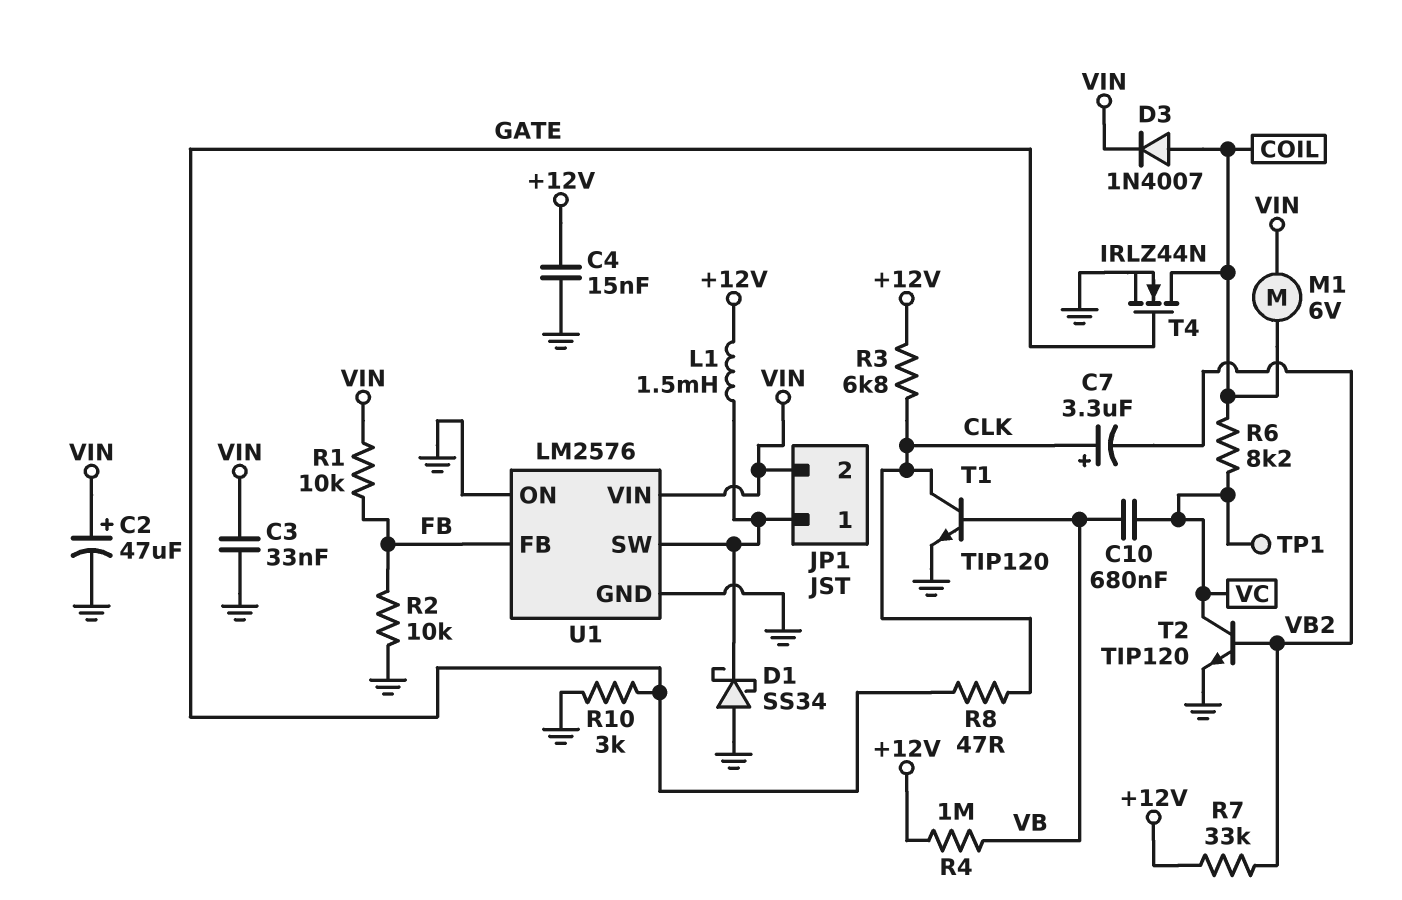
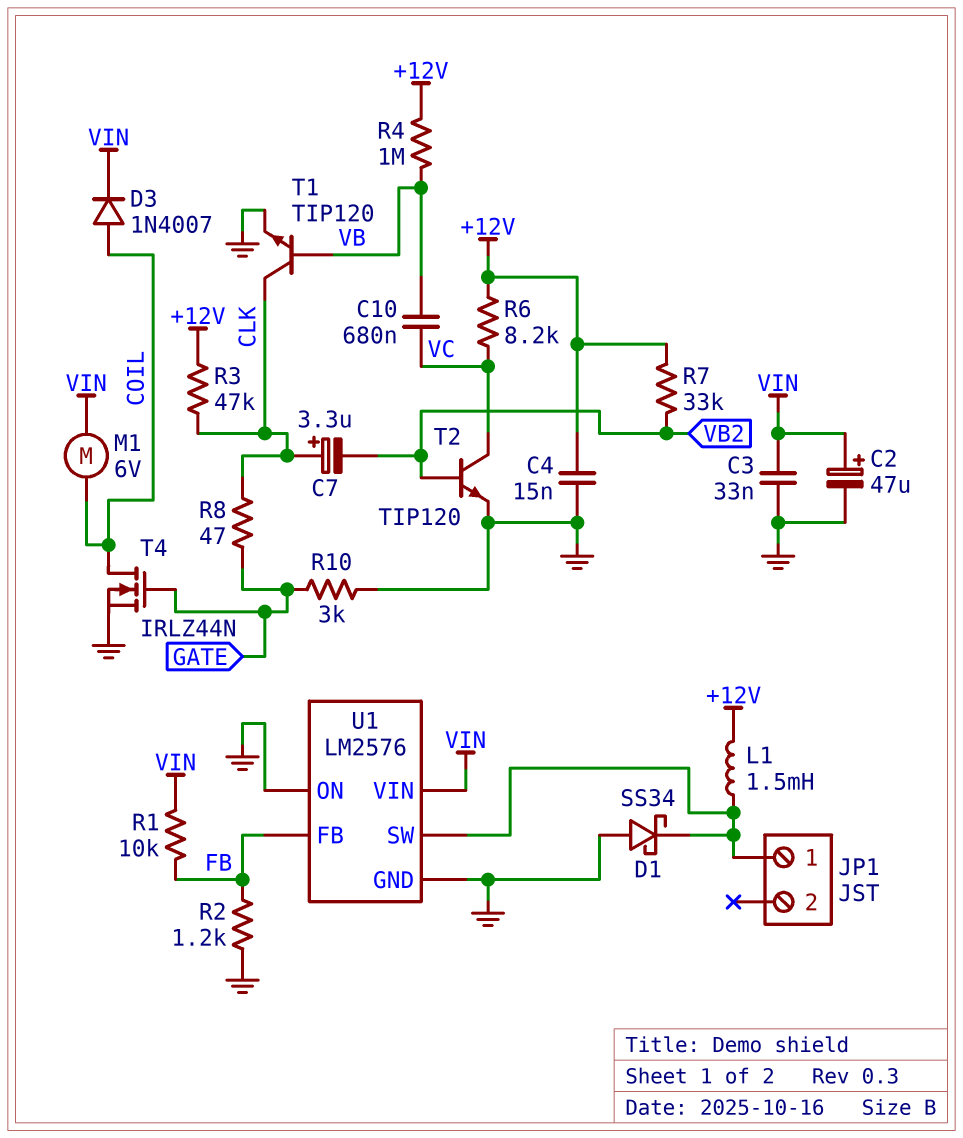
JP1 pin 2: VIN -> none
R2: 10k (FB, GND) -> 1.2k (FB, GND)
R3: 6.8k (+12V, CLK) -> 47k (+12V, CLK)
R6: 8.2k (COIL, VC) -> 8.2k (+12V, VC)
TP1: test point (VC) -> none

